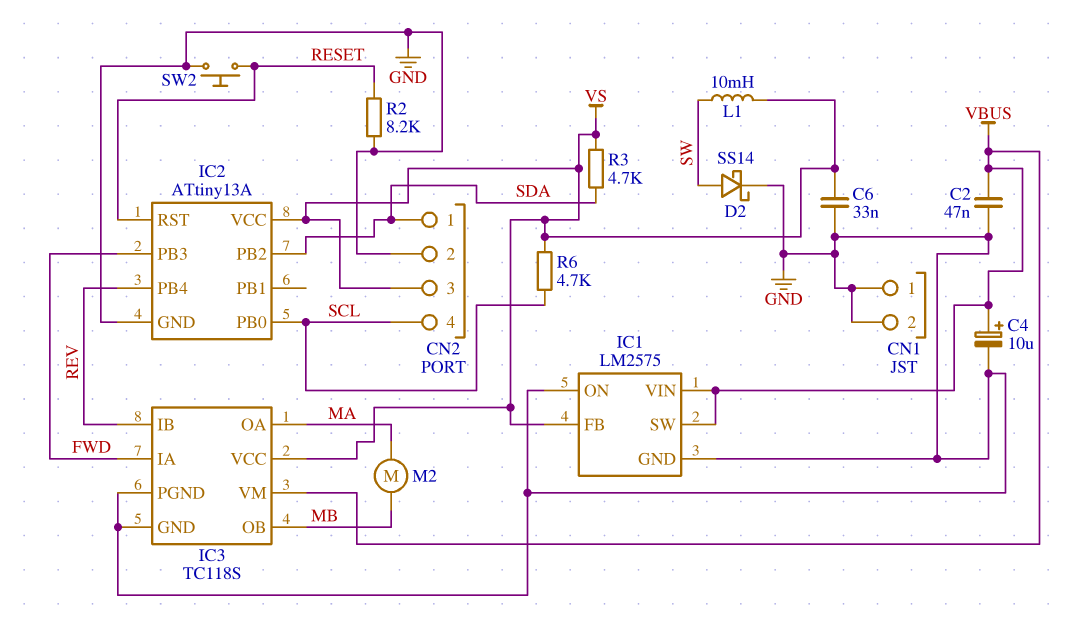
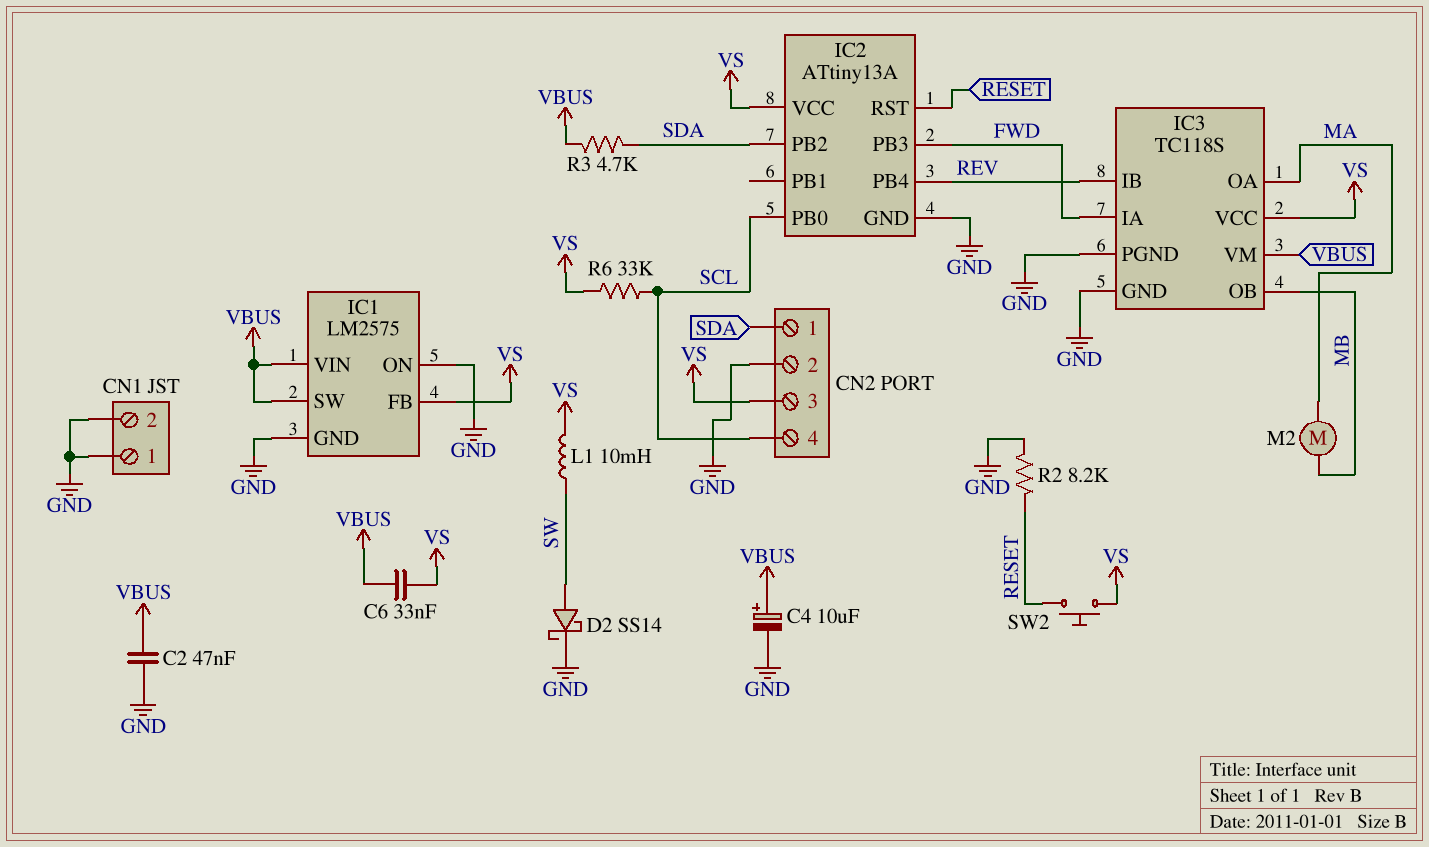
C6: 33nF (GND, VS) -> 33nF (VBUS, VS)
R3: 4.7k (SDA, VS) -> 4.7k (SDA, VBUS)
R6: 4.7k (SCL, VS) -> 33k (SCL, VS)
SW2: button (GND, RESET) -> button (RESET, VS)

